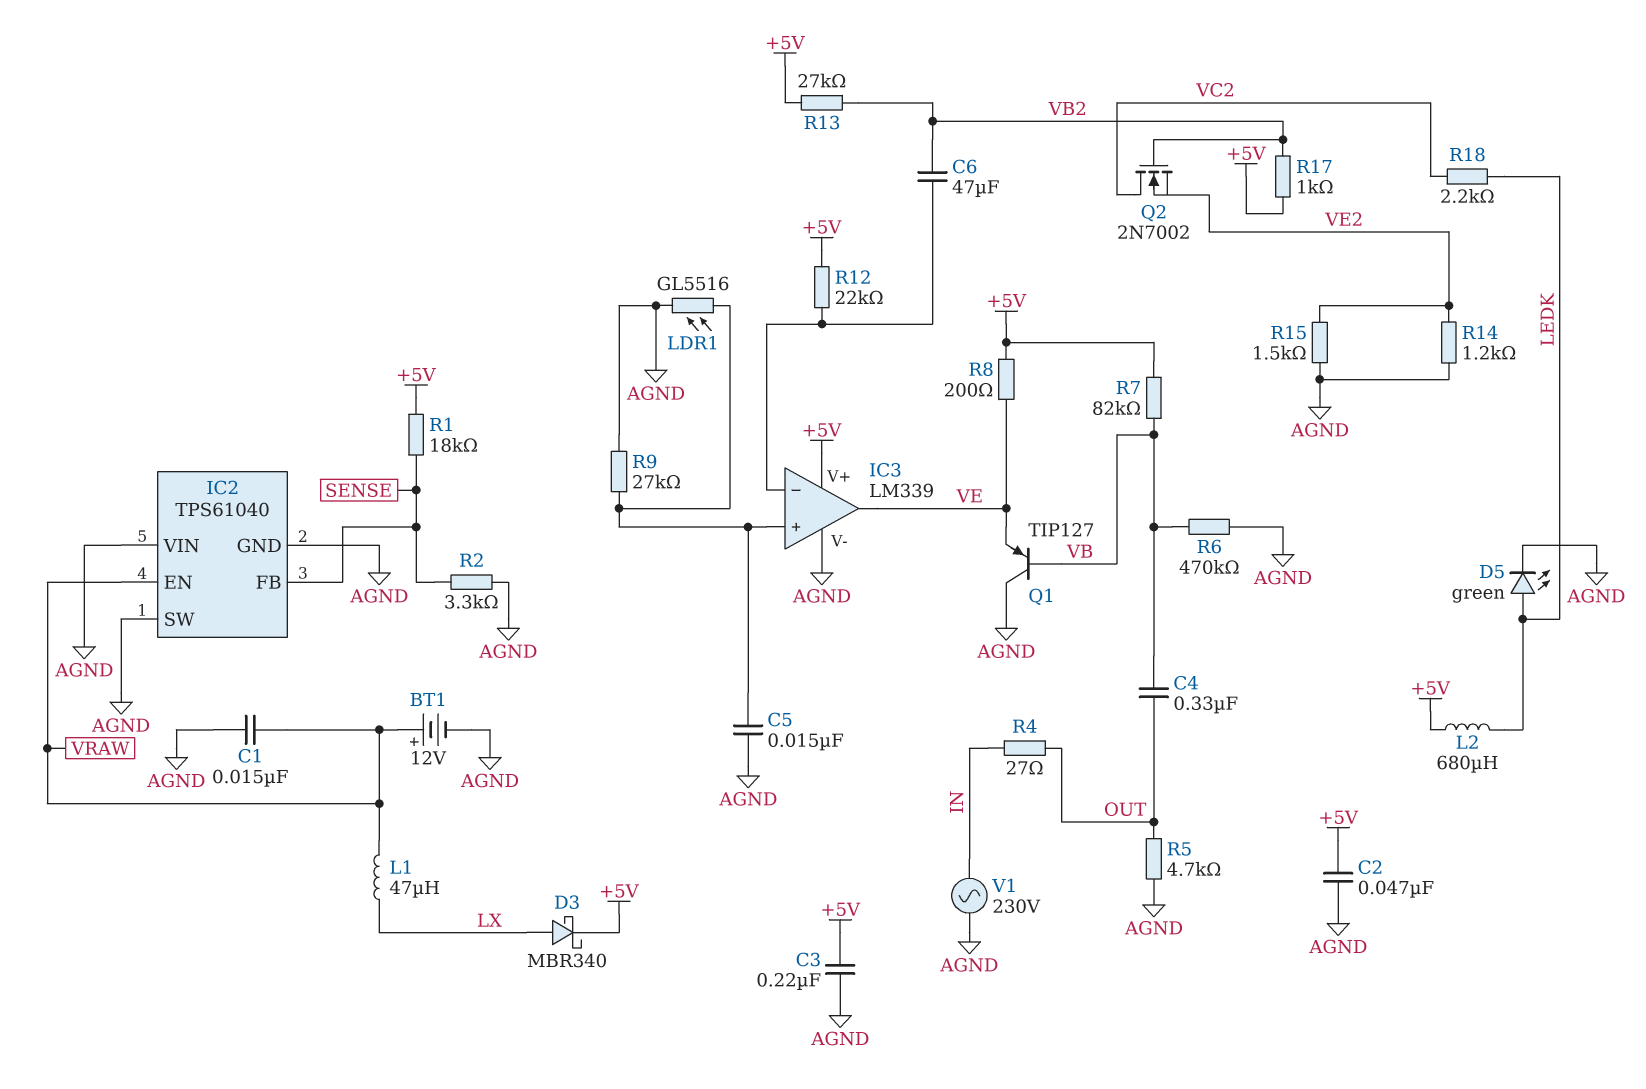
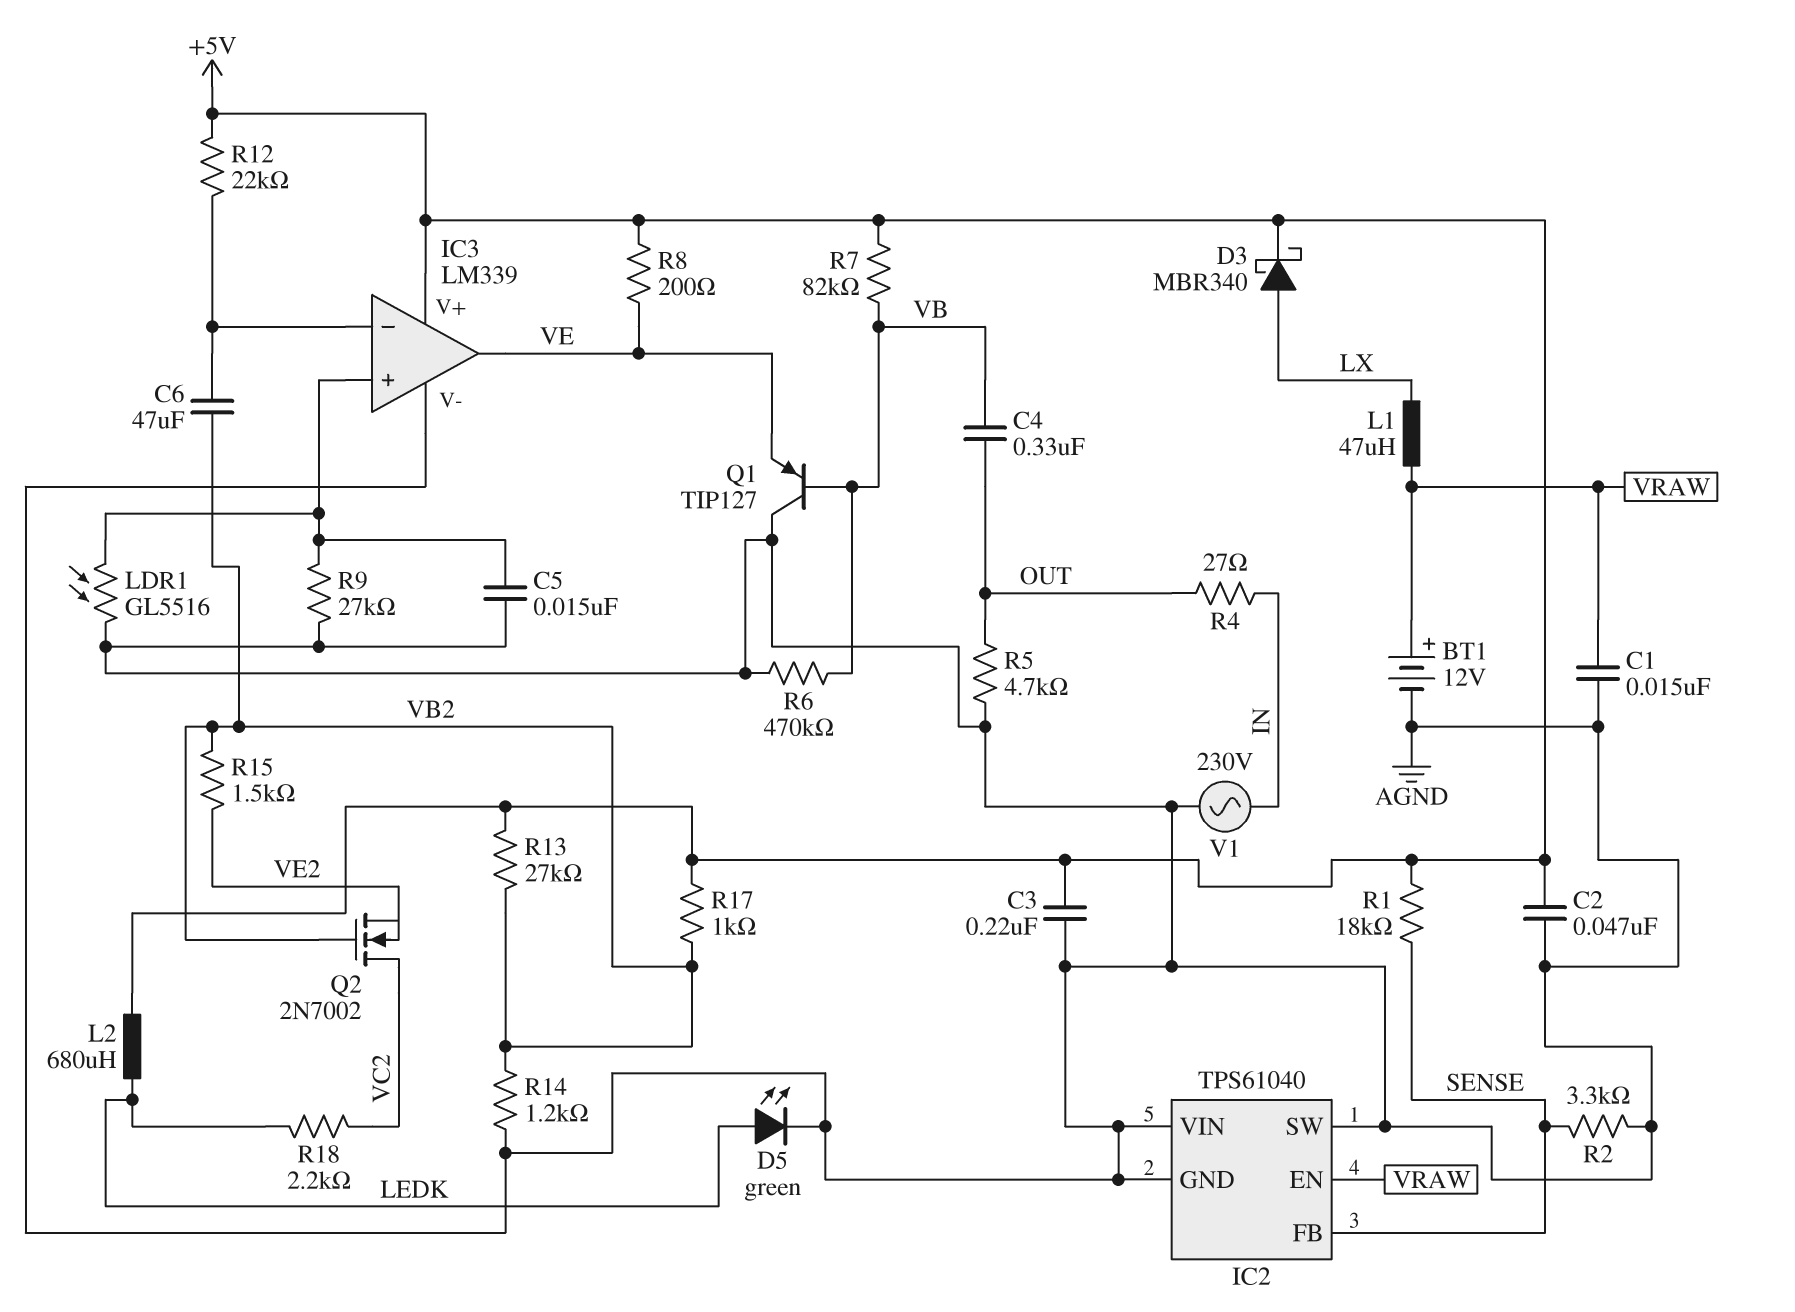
R14: 1.2k (AGND, VE2) -> 1.2k (AGND, VB2)
R15: 1.5k (AGND, VE2) -> 1.5k (VB2, VE2)

